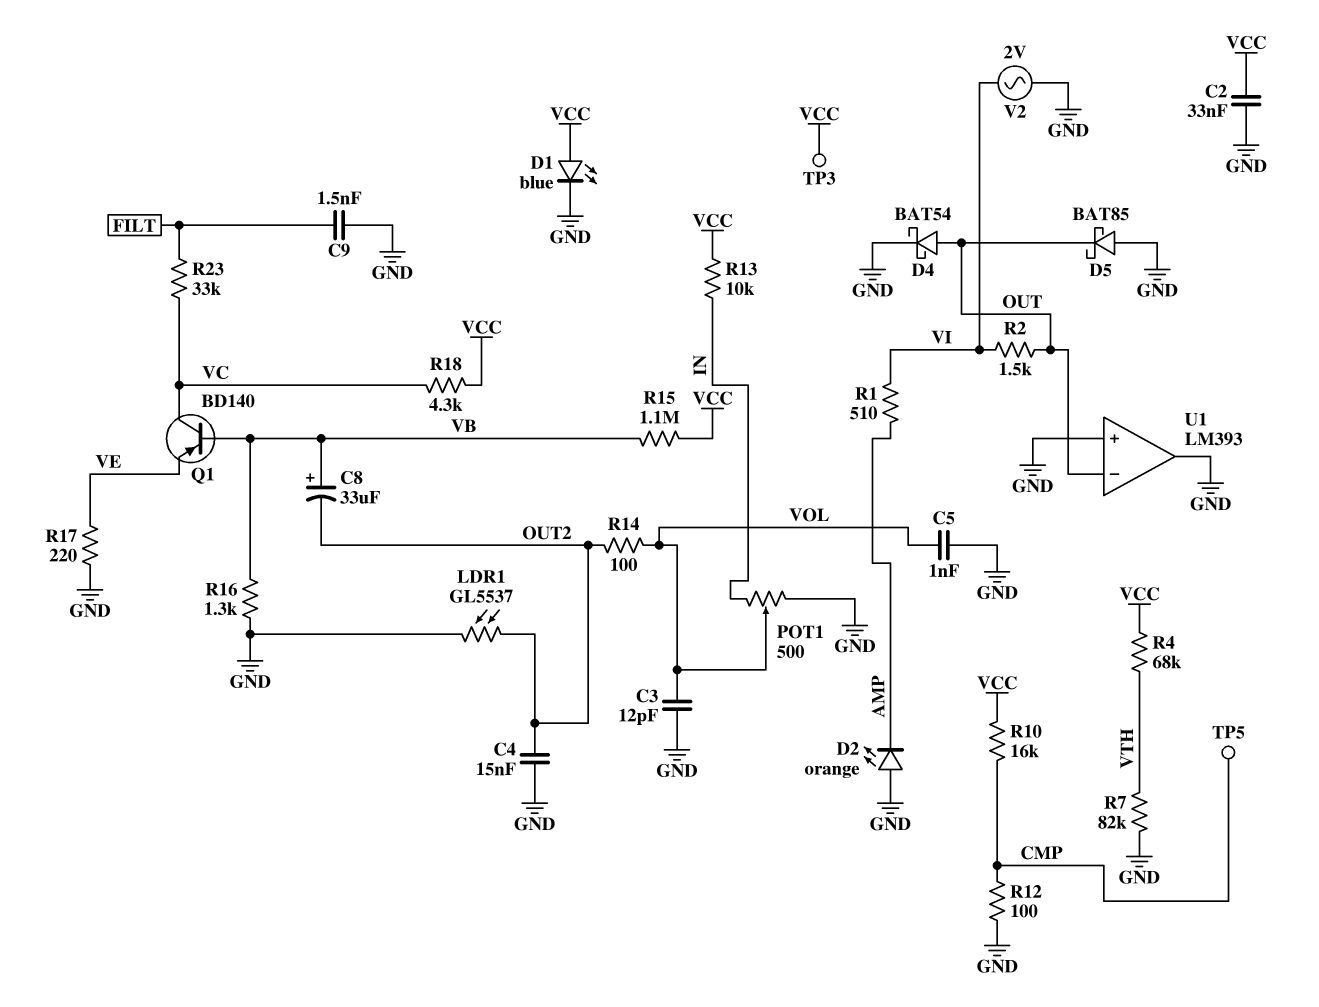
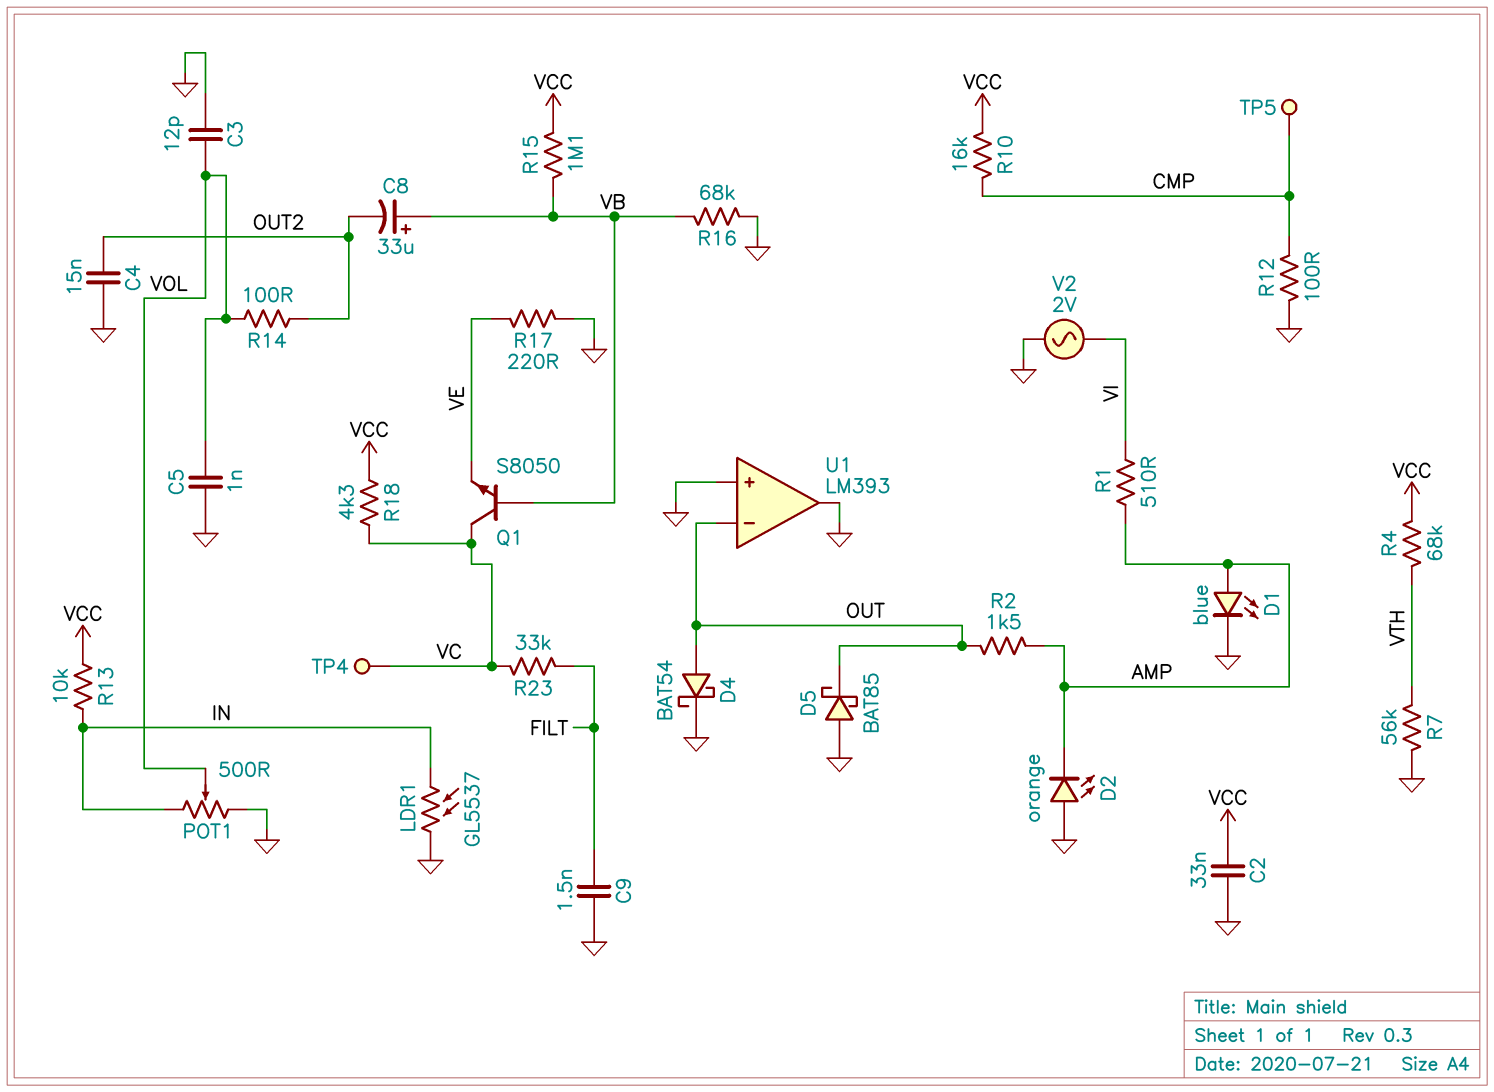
D1: LED blue (A VCC, K GND) -> LED blue (A AMP, K GND)
LDR1: GL5537 (GND, OUT2) -> GL5537 (GND, IN)
Q1: PNP BD140 (B VB, C VC, E VE) -> NPN S8050 (B VB, C VC, E VE)
R2: 1.5k (OUT, VI) -> 1.5k (AMP, OUT)
R7: 82k (GND, VTH) -> 56k (GND, VTH)
R16: 1.3k (GND, VB) -> 68k (GND, VB)
TP3: test point (VCC) -> none
TP4: none -> test point (VC)

